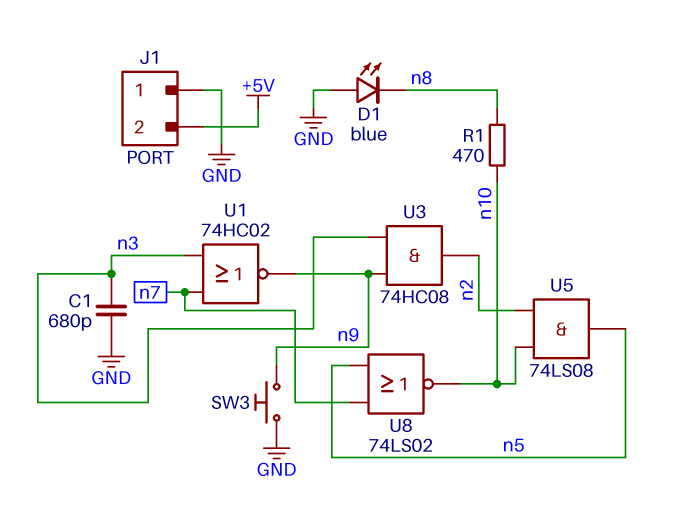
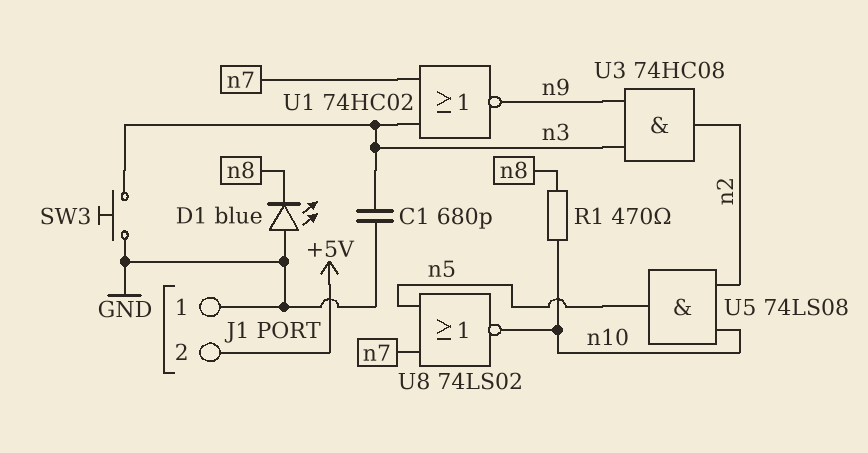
SW3: button (GND, n9) -> button (GND, n3)

